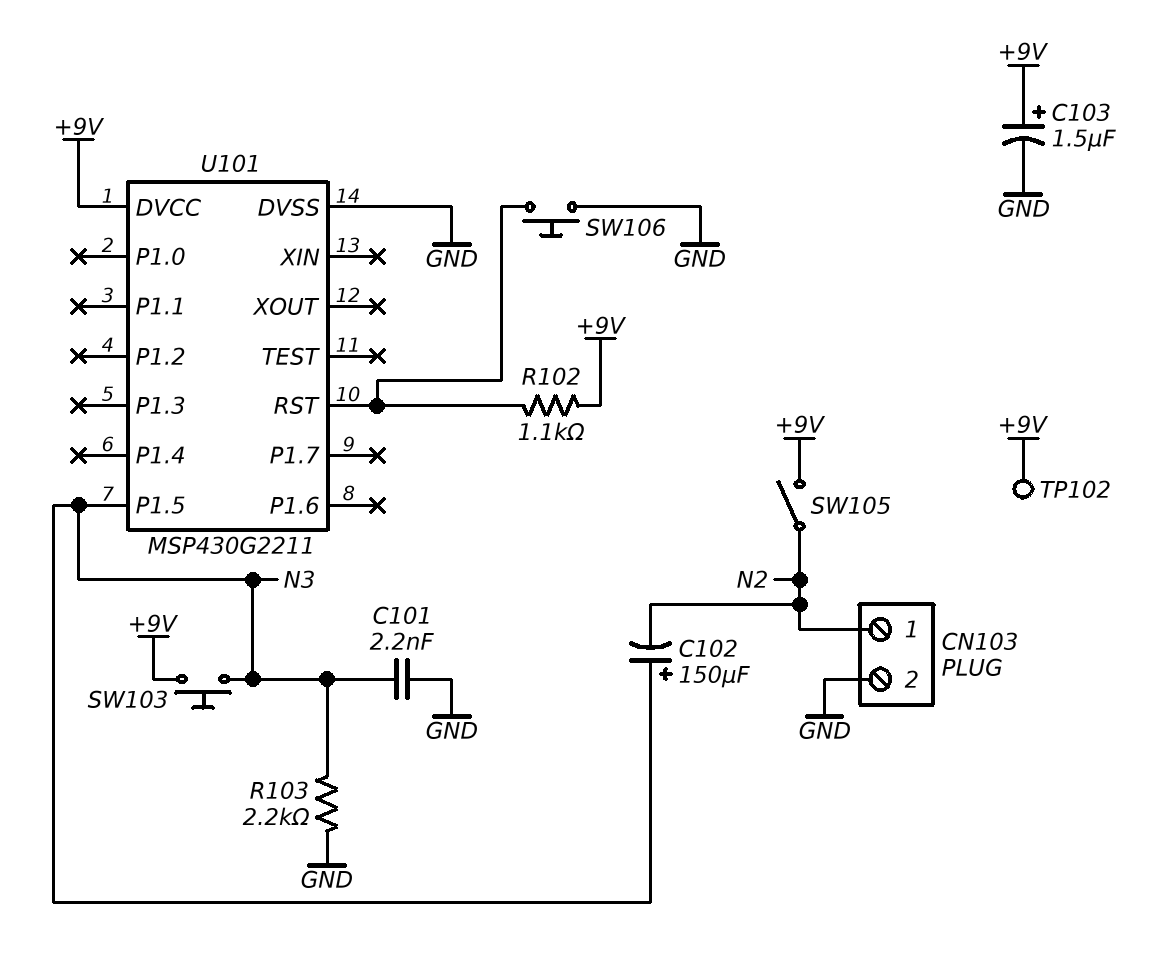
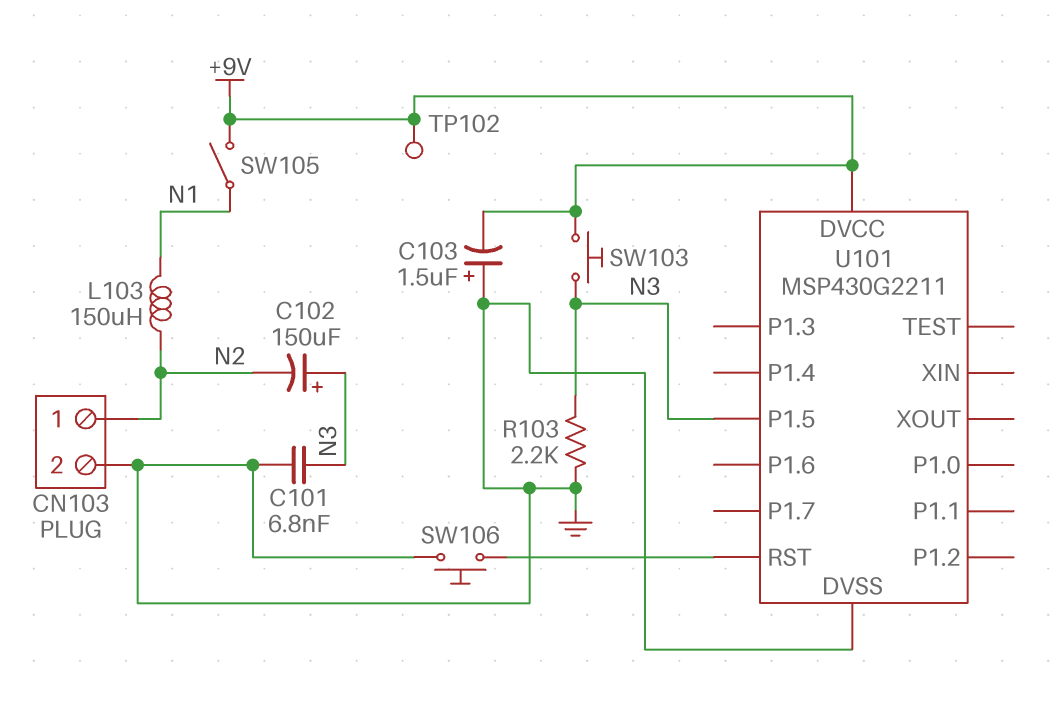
C101: 2.2nF (GND, N3) -> 6.8nF (GND, N3)
C103: 1.5uF (plus +9V, minus GND) -> 1.5uF (plus GND, minus +9V)
L103: none -> 150uH (N1, N2)
R102: 1.1k (+9V, U101/RST) -> none
SW105: switch (+9V, N2) -> switch (+9V, N1)

